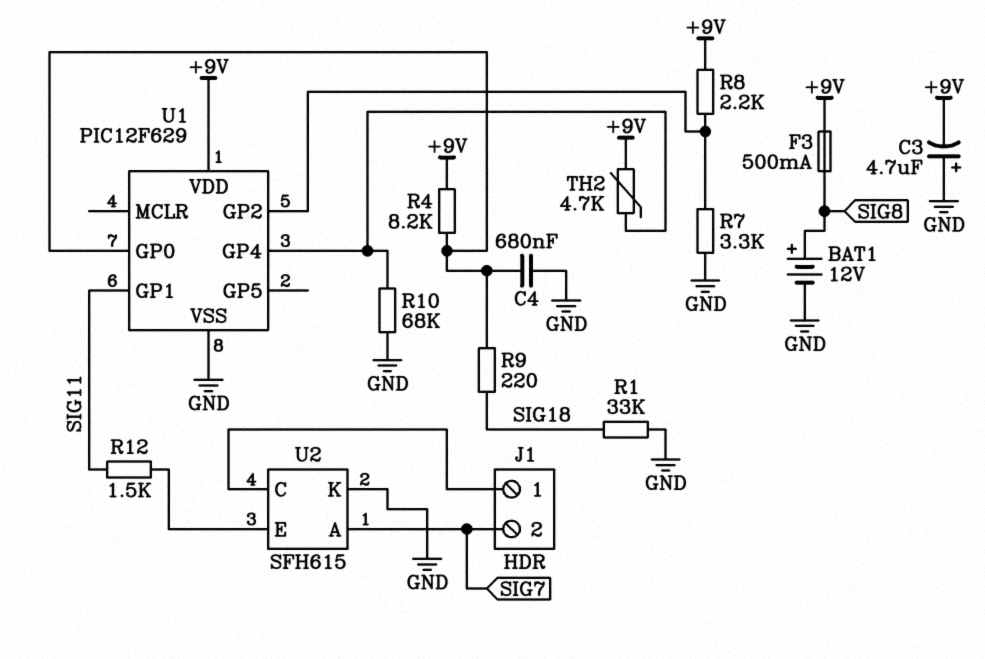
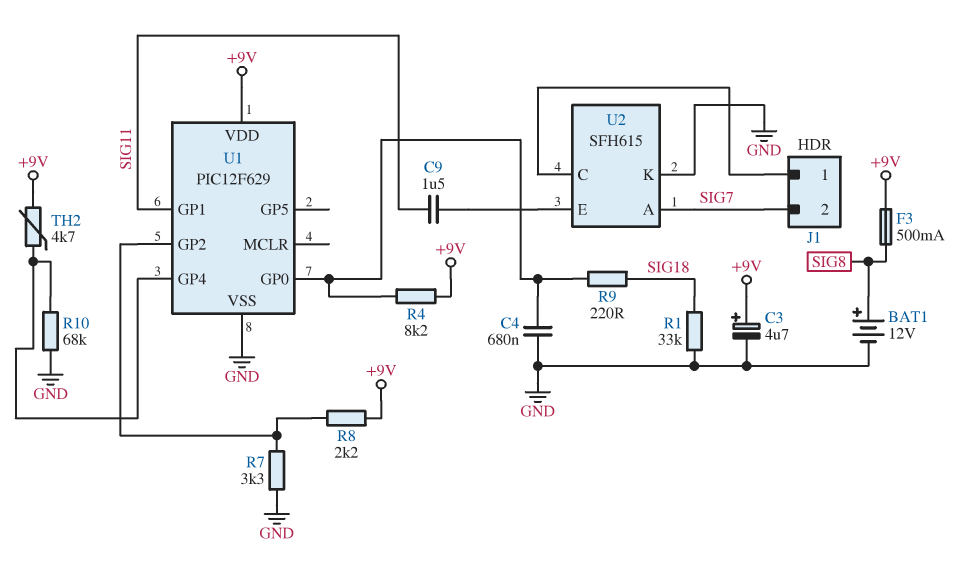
C3: 4.7uF (plus GND, minus +9V) -> 4.7uF (plus +9V, minus GND)
C9: none -> 1.5uF (SIG11, U2/E)
R12: 1.5k (SIG11, U2/E) -> none

